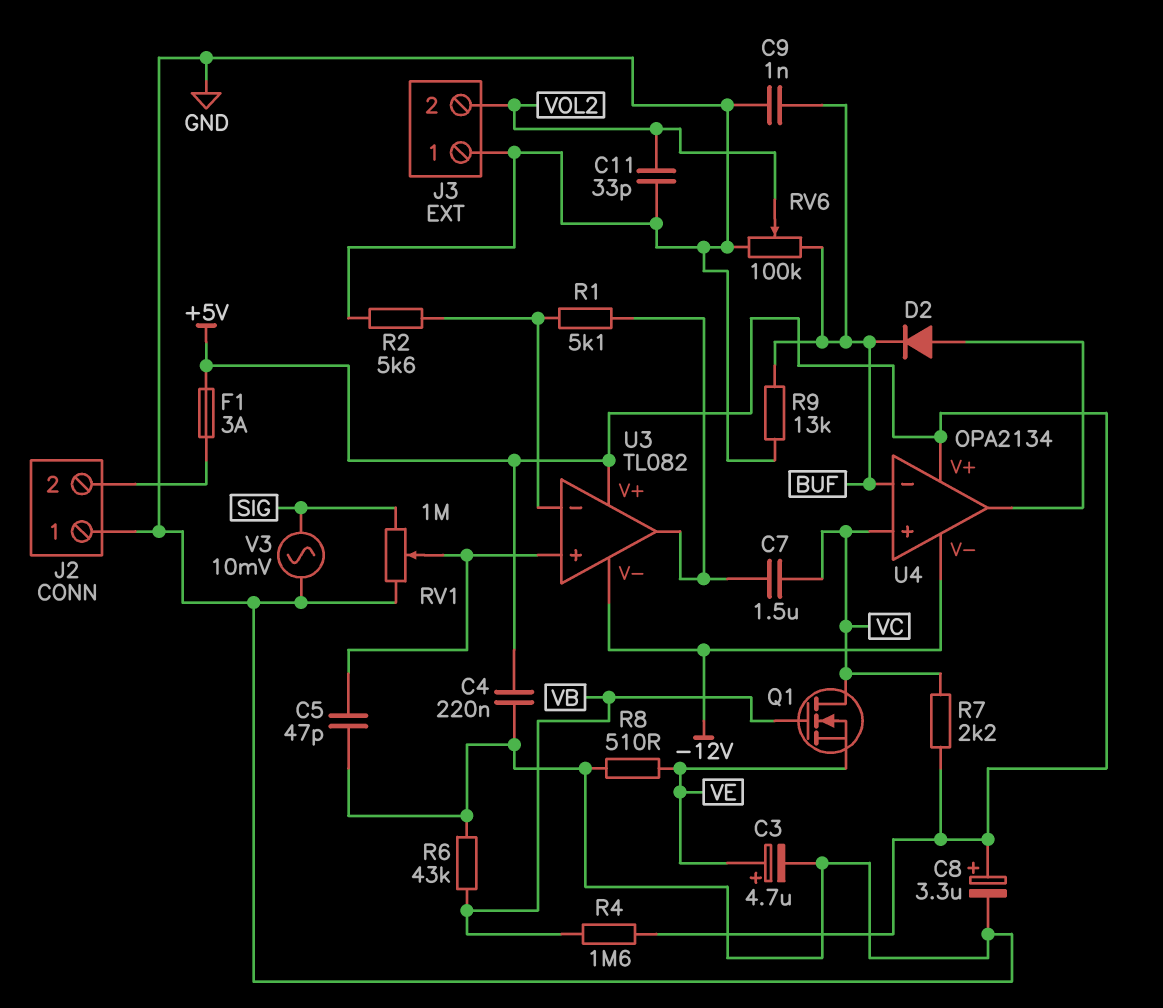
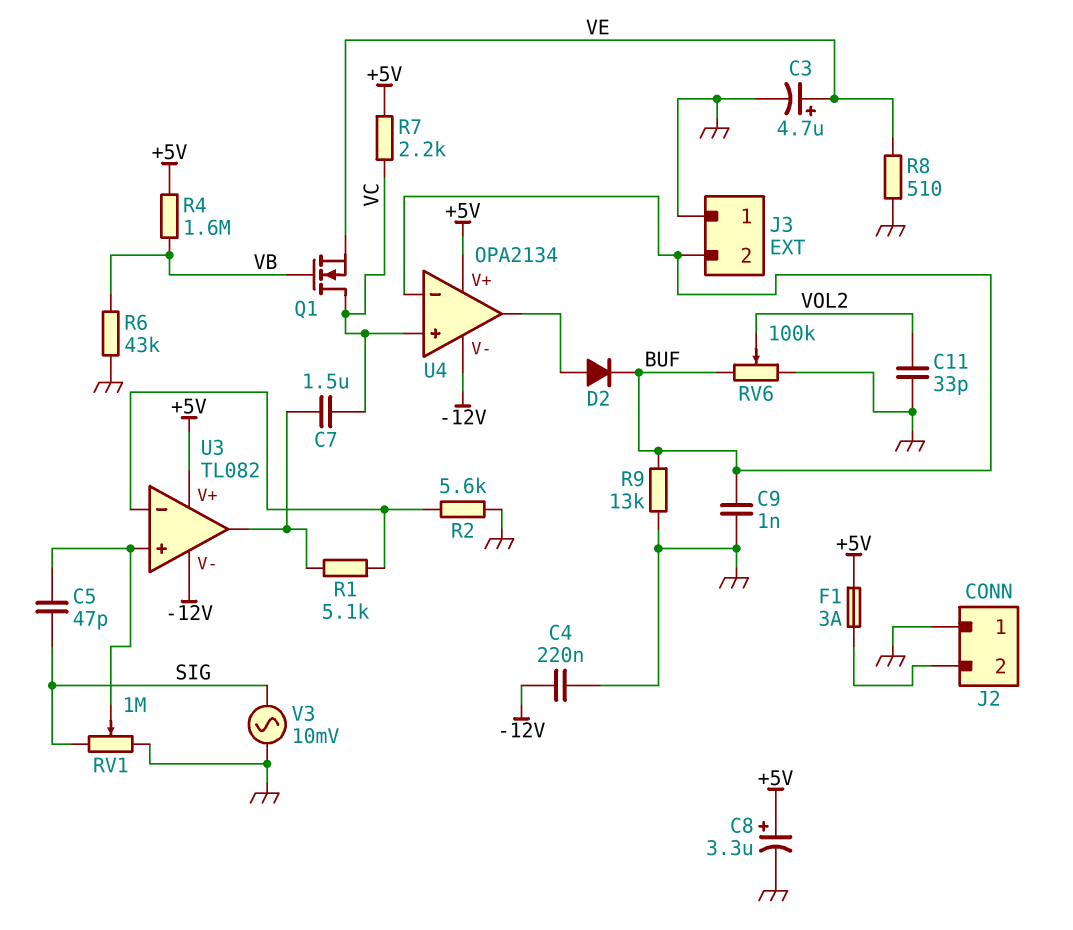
C4: 220nF (+5V, GND) -> 220nF (-12V, GND)
C5: 47pF (GND, U3/in+) -> 47pF (SIG, U3/in+)
J3 pin 2: VOL2 -> BUF

